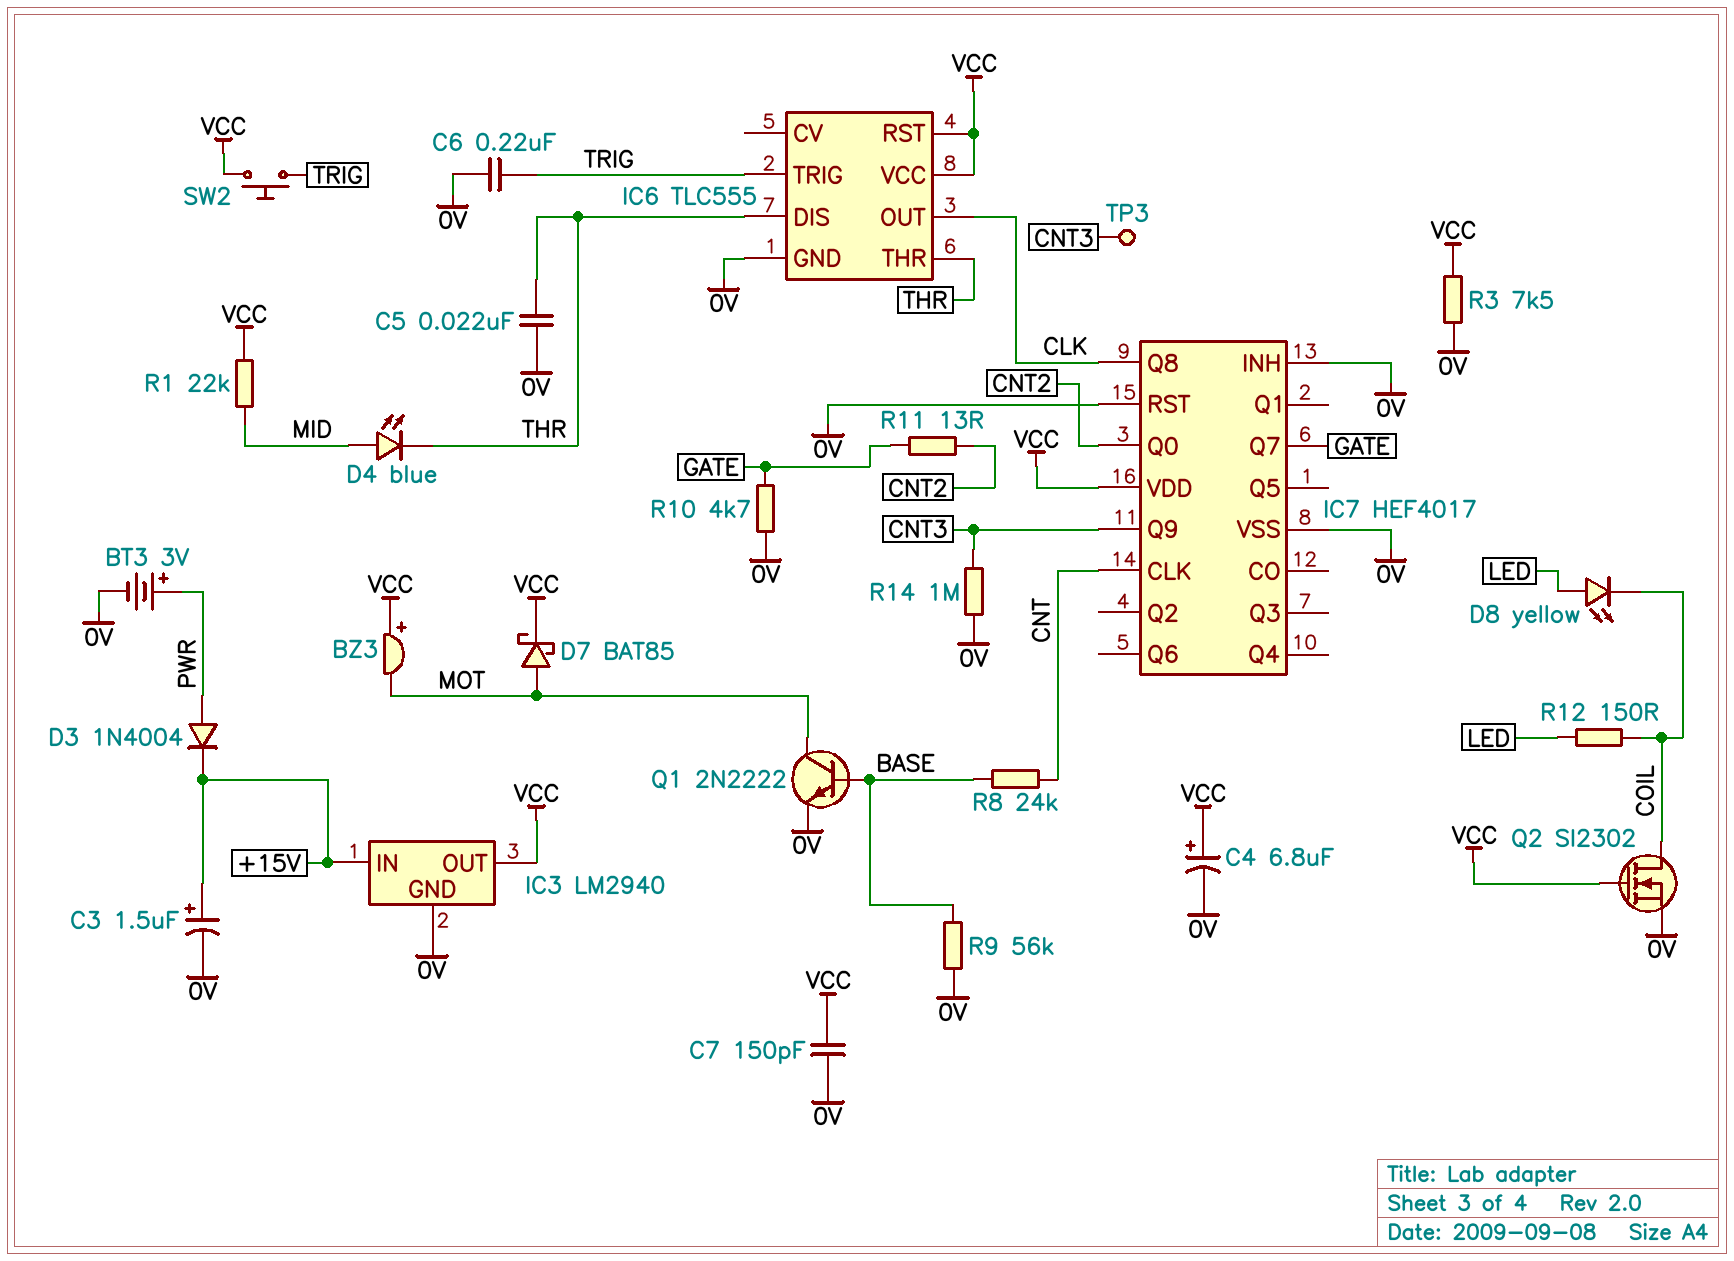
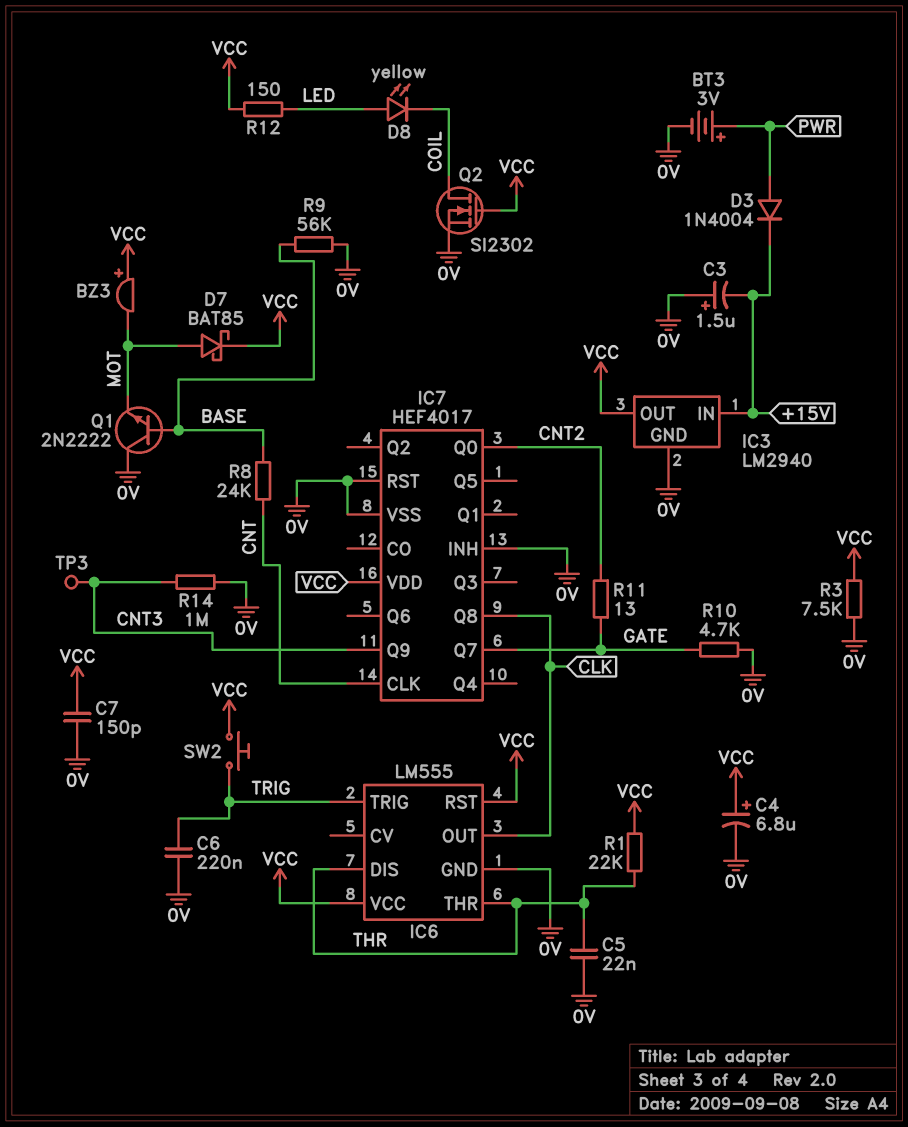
C3: 1.5uF (plus +15V, minus 0V) -> 1.5uF (plus 0V, minus +15V)
D4: LED blue (A MID, K THR) -> none
IC6: TLC555 -> LM555
Q1: NPN 2N2222 (B BASE, C MOT, E 0V) -> NPN 2N2222 (B BASE, C 0V, E MOT)
R1: 22k (MID, VCC) -> 22k (THR, VCC)
R12: 150 (COIL, LED) -> 150 (LED, VCC)

